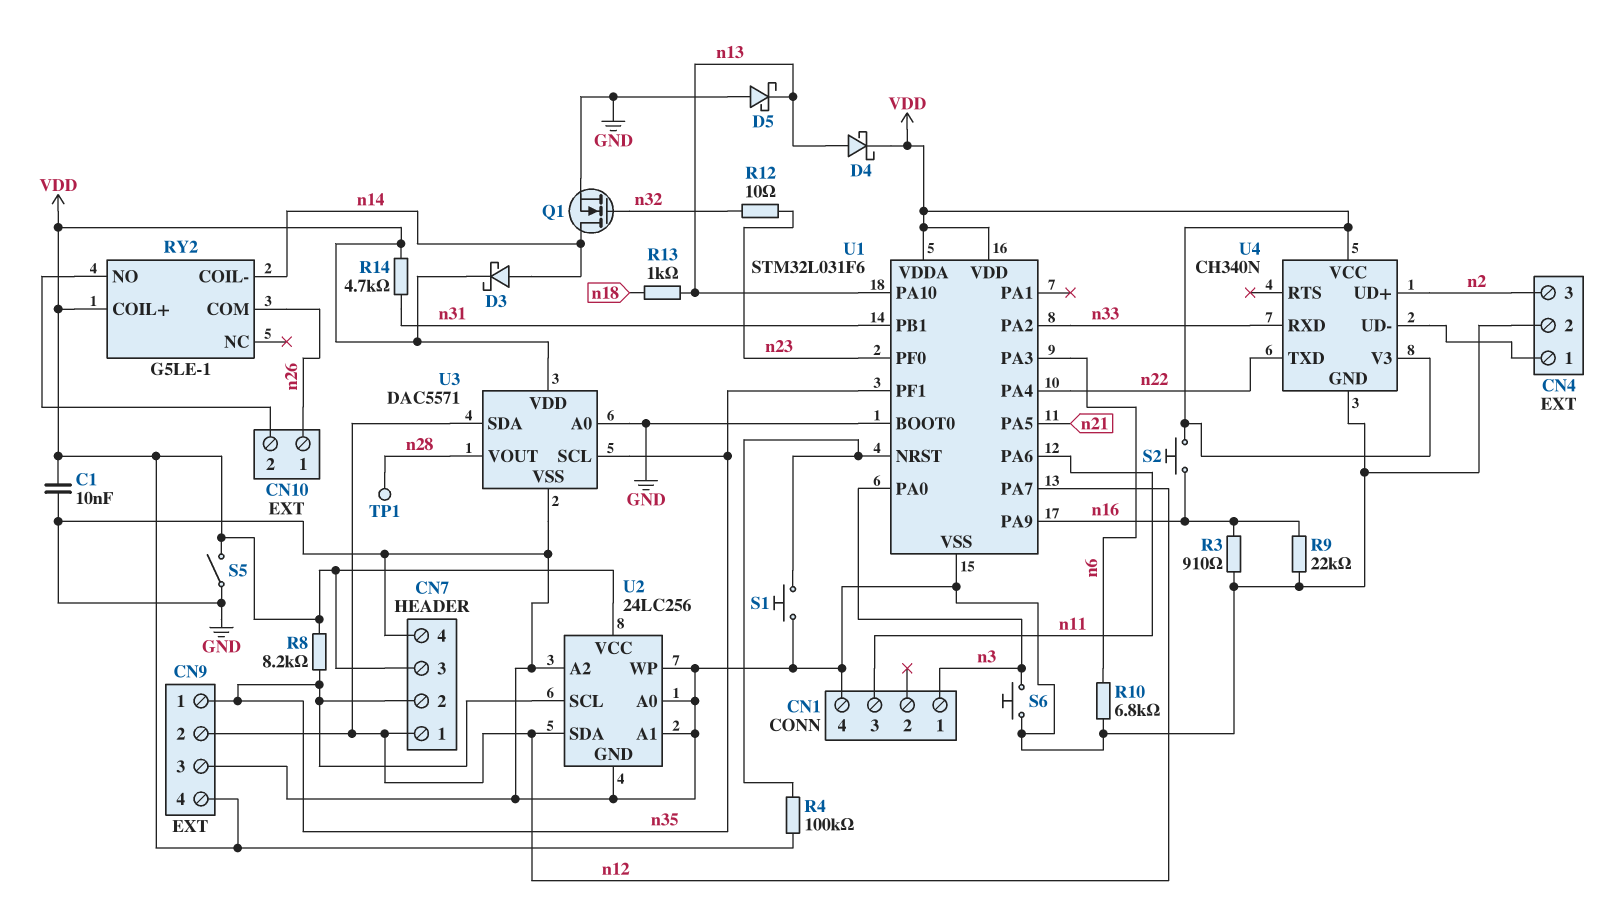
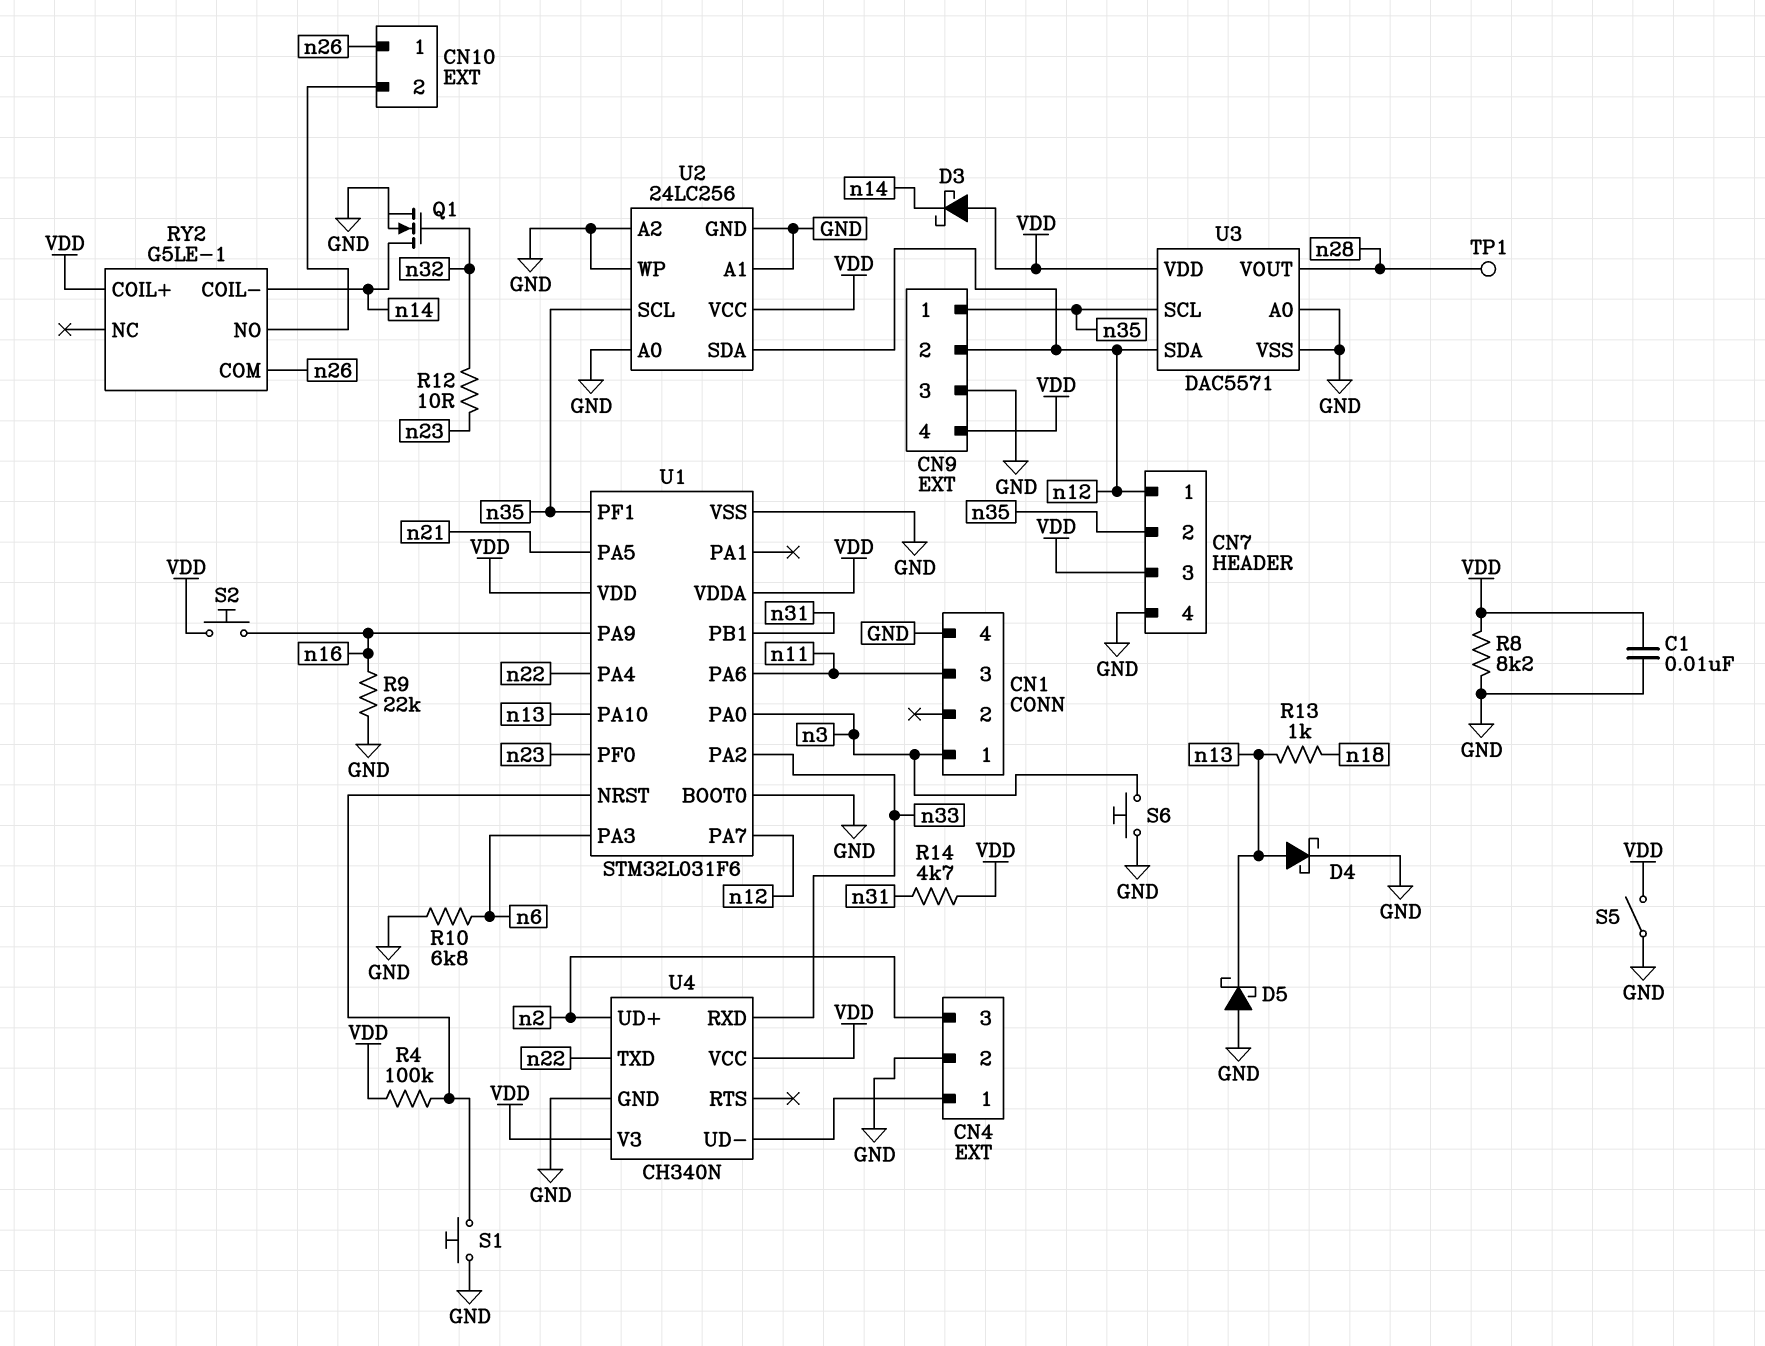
D3: schottky (A n14, K VDD) -> schottky (A VDD, K n14)
D4: schottky (A n13, K VDD) -> schottky (A n13, K GND)
R3: 910 (GND, n16) -> none
R8: 8.2k (VDD, n35) -> 8.2k (GND, VDD)

